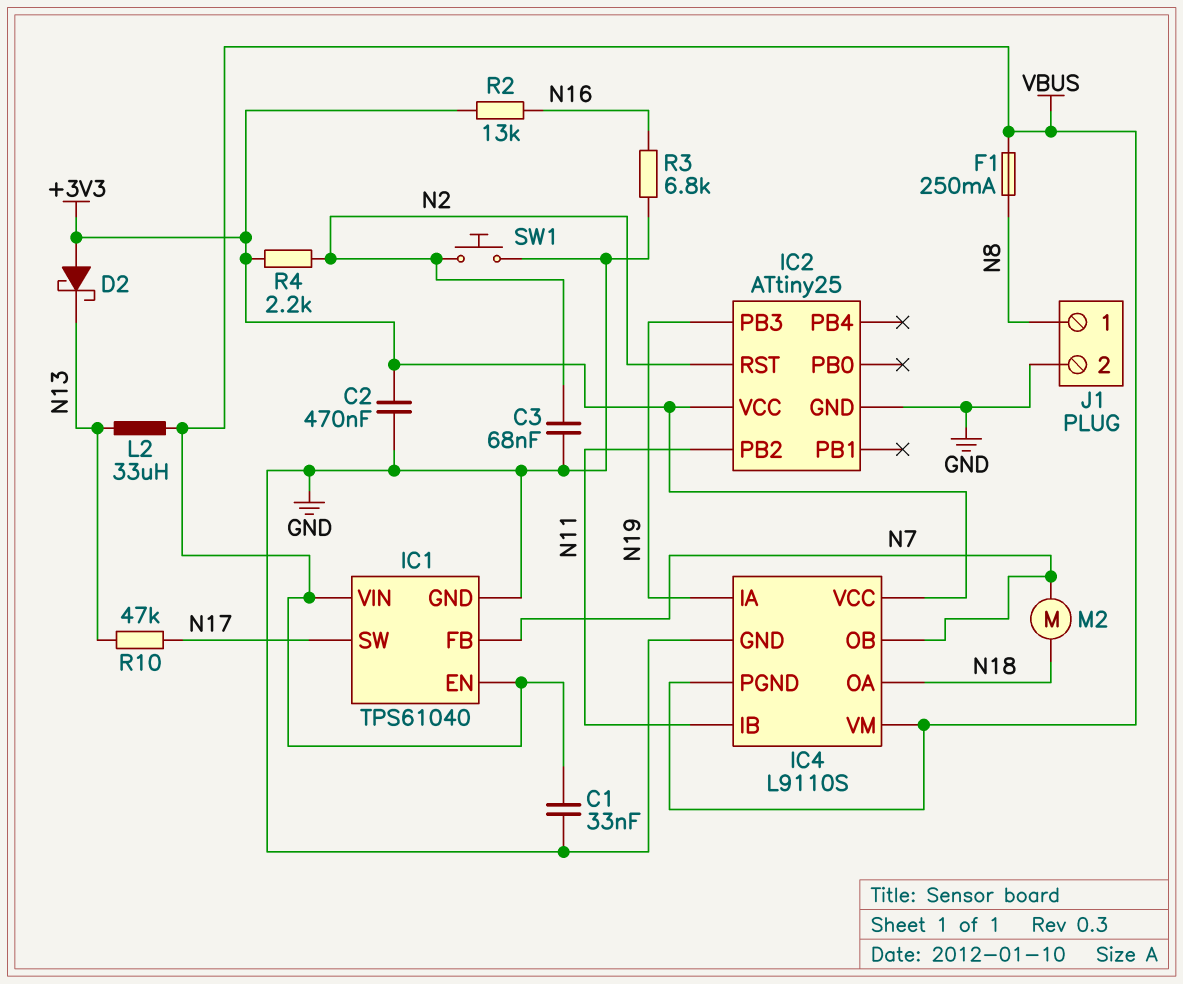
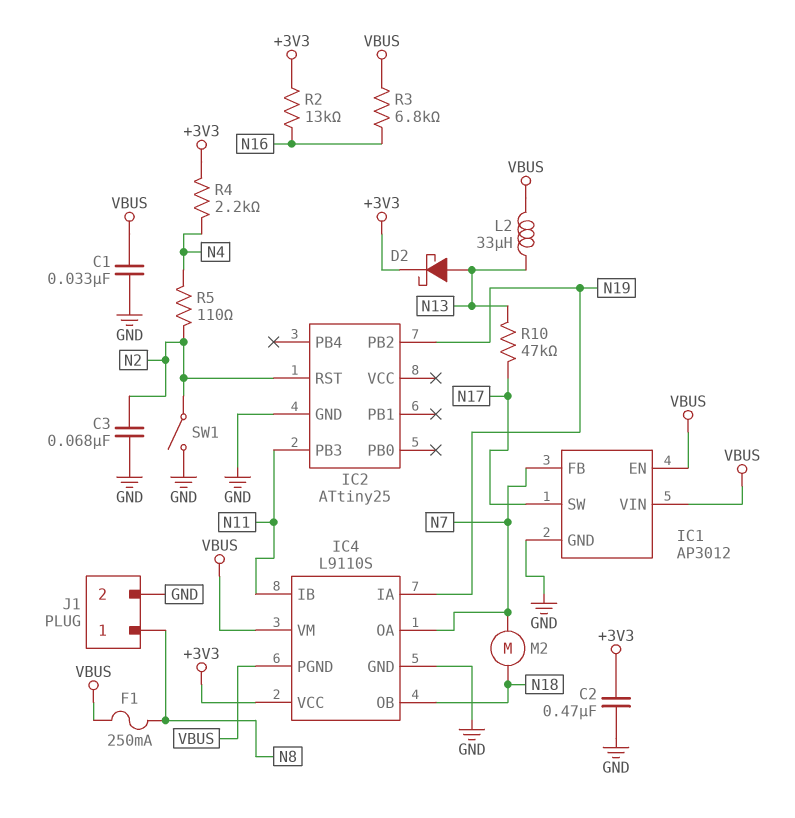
D2: schottky (A +3V3, K N13) -> schottky (A N13, K +3V3)
IC1: TPS61040 -> AP3012
IC2 pin PB2: N11 -> N19
IC2 pin PB3: N19 -> N11
IC2 pin VCC: +3V3 -> none
IC4 pin OA: N18 -> N7
IC4 pin OB: N7 -> N18
R3: 6.8k (GND, N16) -> 6.8k (N16, VBUS)
R4: 2.2k (+3V3, N2) -> 2.2k (+3V3, N4)
R5: none -> 110 (N2, N4)
SW1: button (GND, N2) -> switch (GND, N2)

